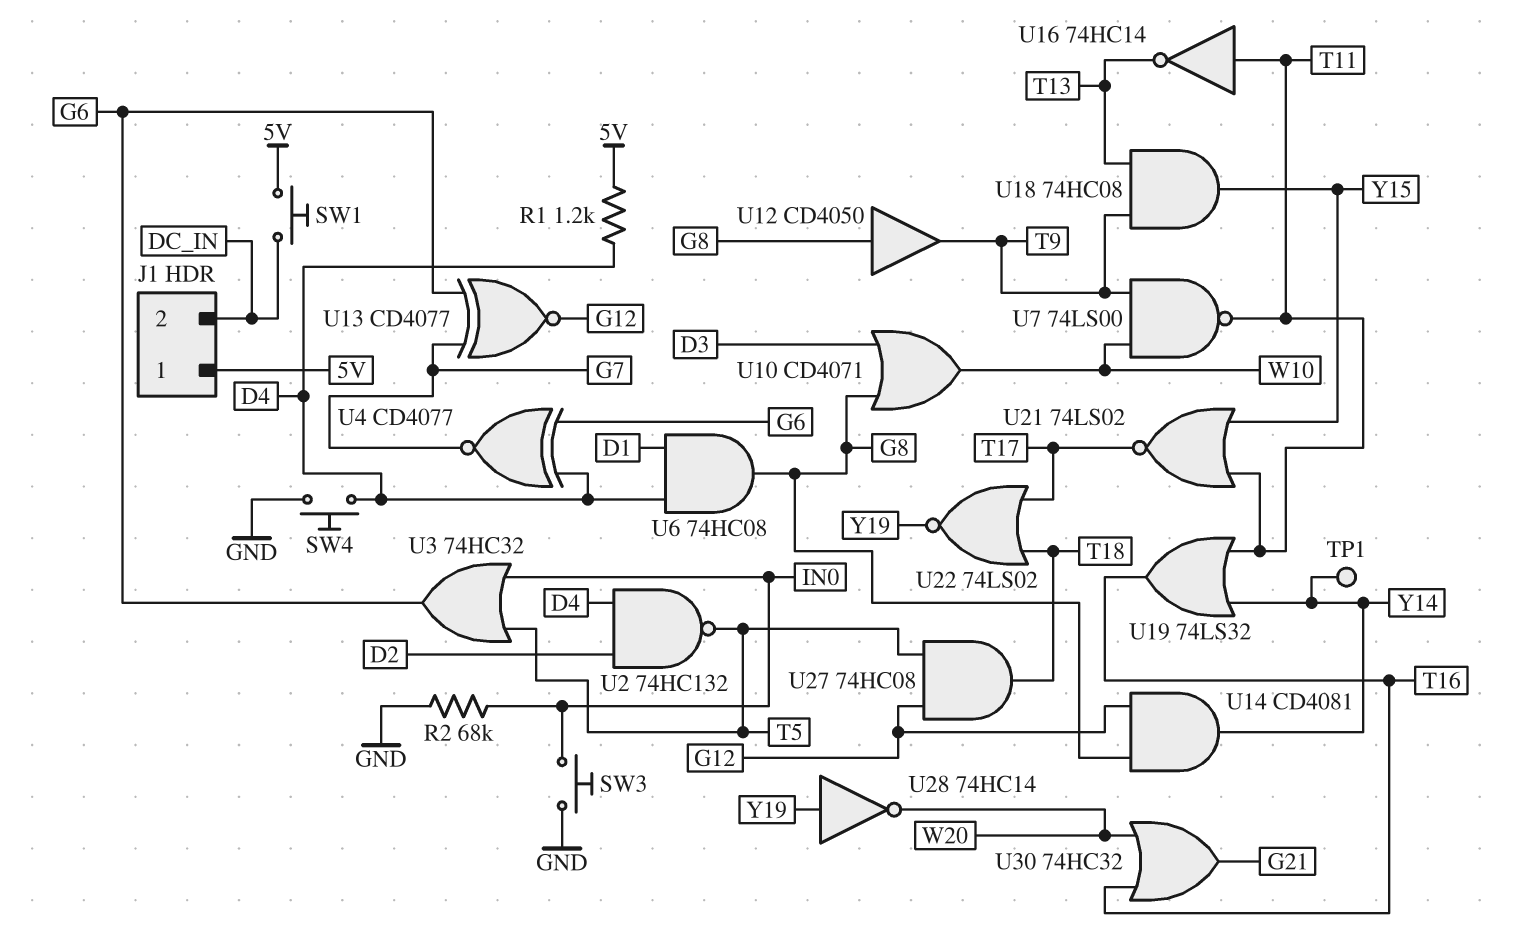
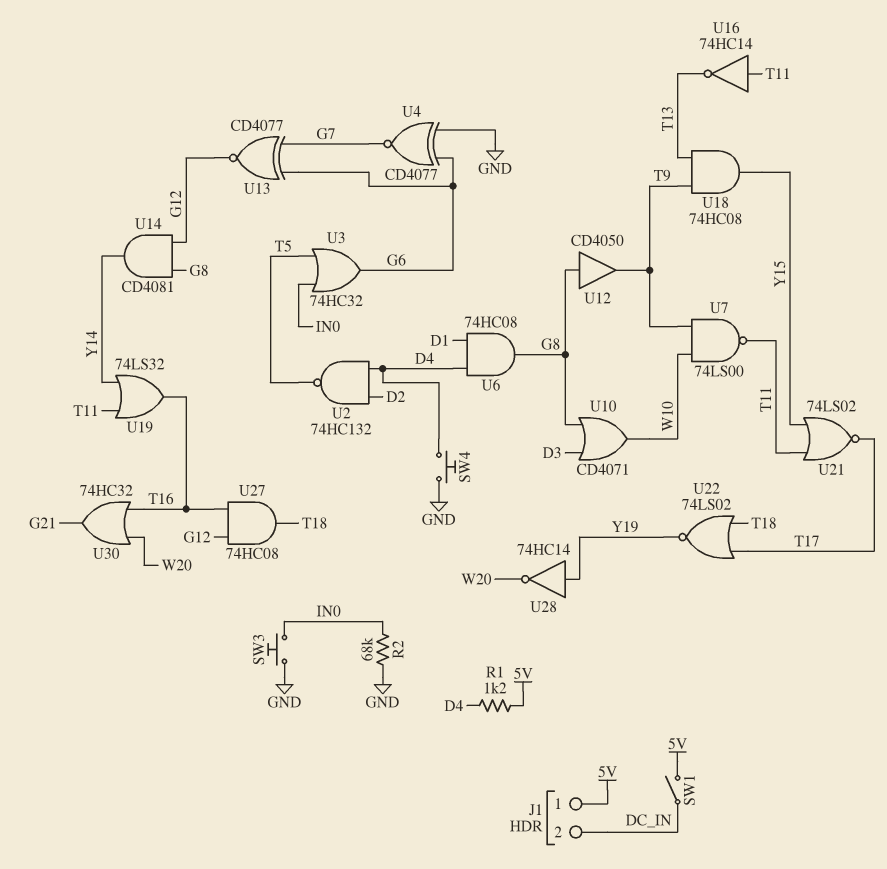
SW1: button (5V, DC_IN) -> switch (5V, DC_IN)
TP1: test point (Y14) -> none
U4: XNOR CD4077 (in D4, in G6, out G7) -> XNOR CD4077 (in G6, in GND, out G7)
U27: AND 74HC08 (in G12, in T5, out T18) -> AND 74HC08 (in G12, in T16, out T18)

